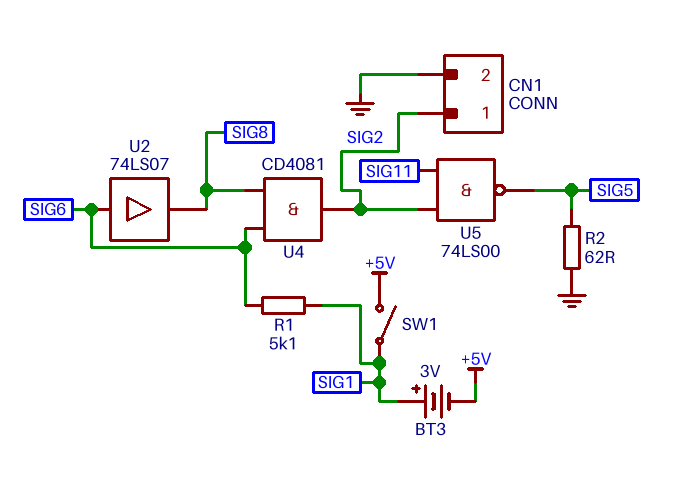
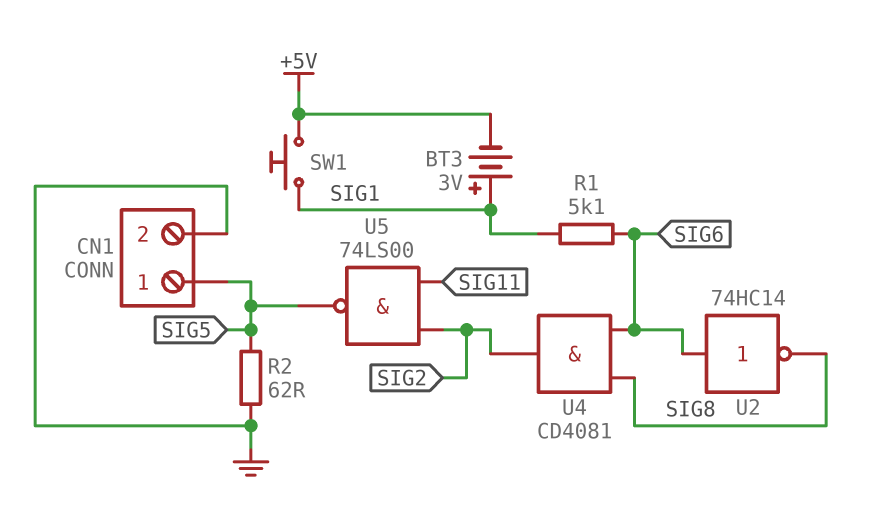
CN1 pin 1: SIG2 -> SIG5
SW1: switch (+5V, SIG1) -> button (+5V, SIG1)
U2: buffer 74LS07 (in SIG6, out SIG8) -> NOT 74HC14 (in SIG6, out SIG8)

